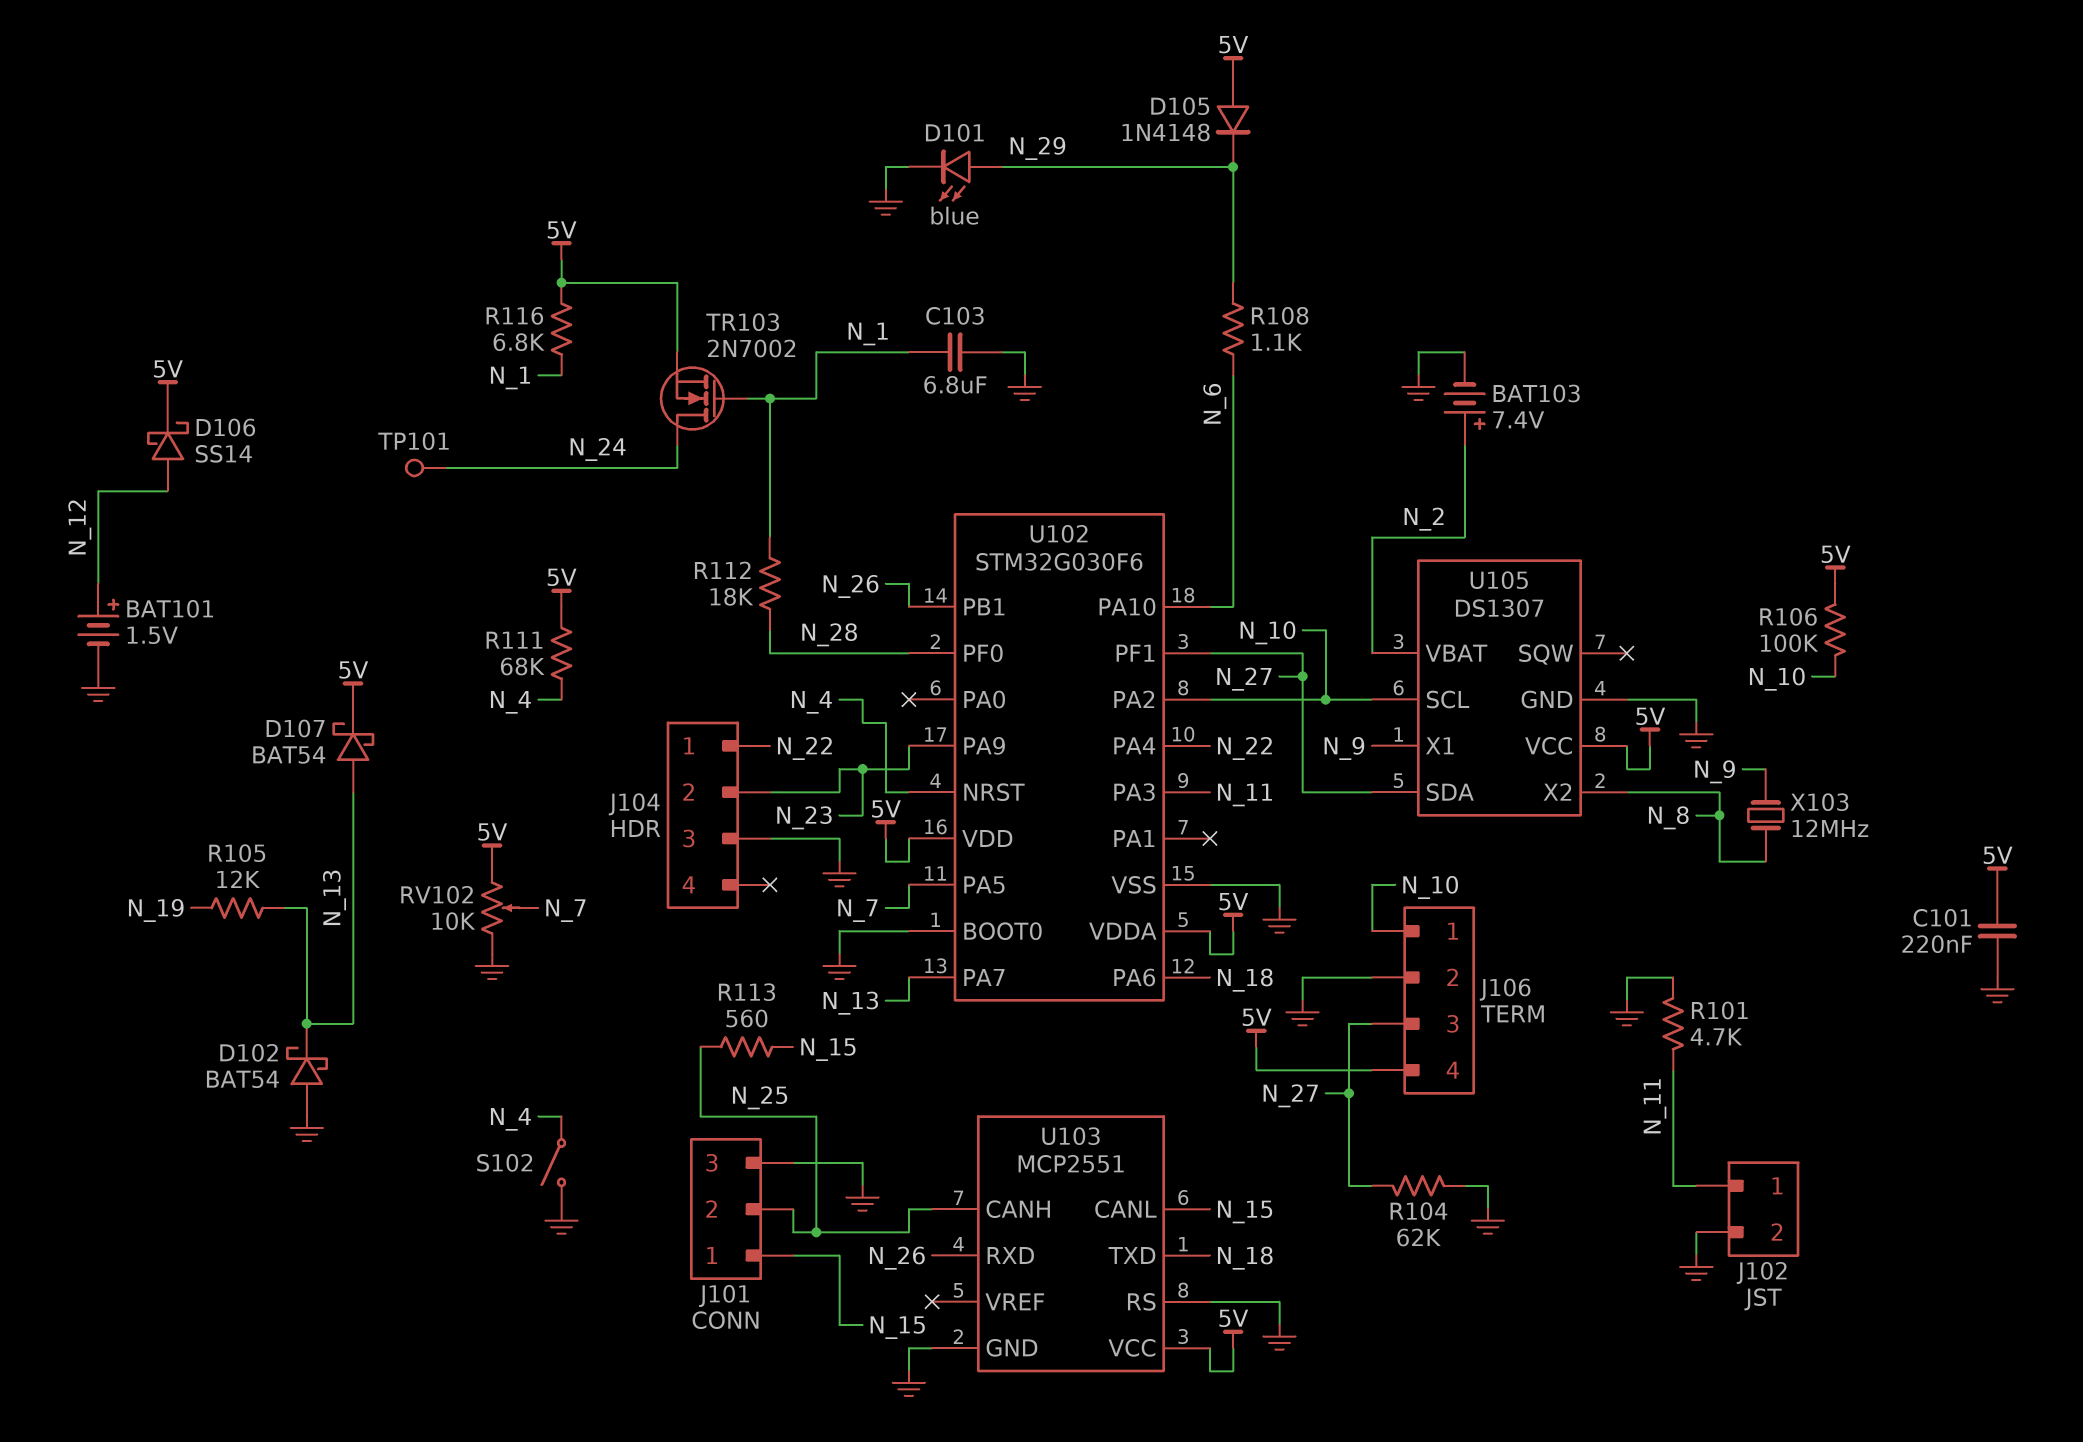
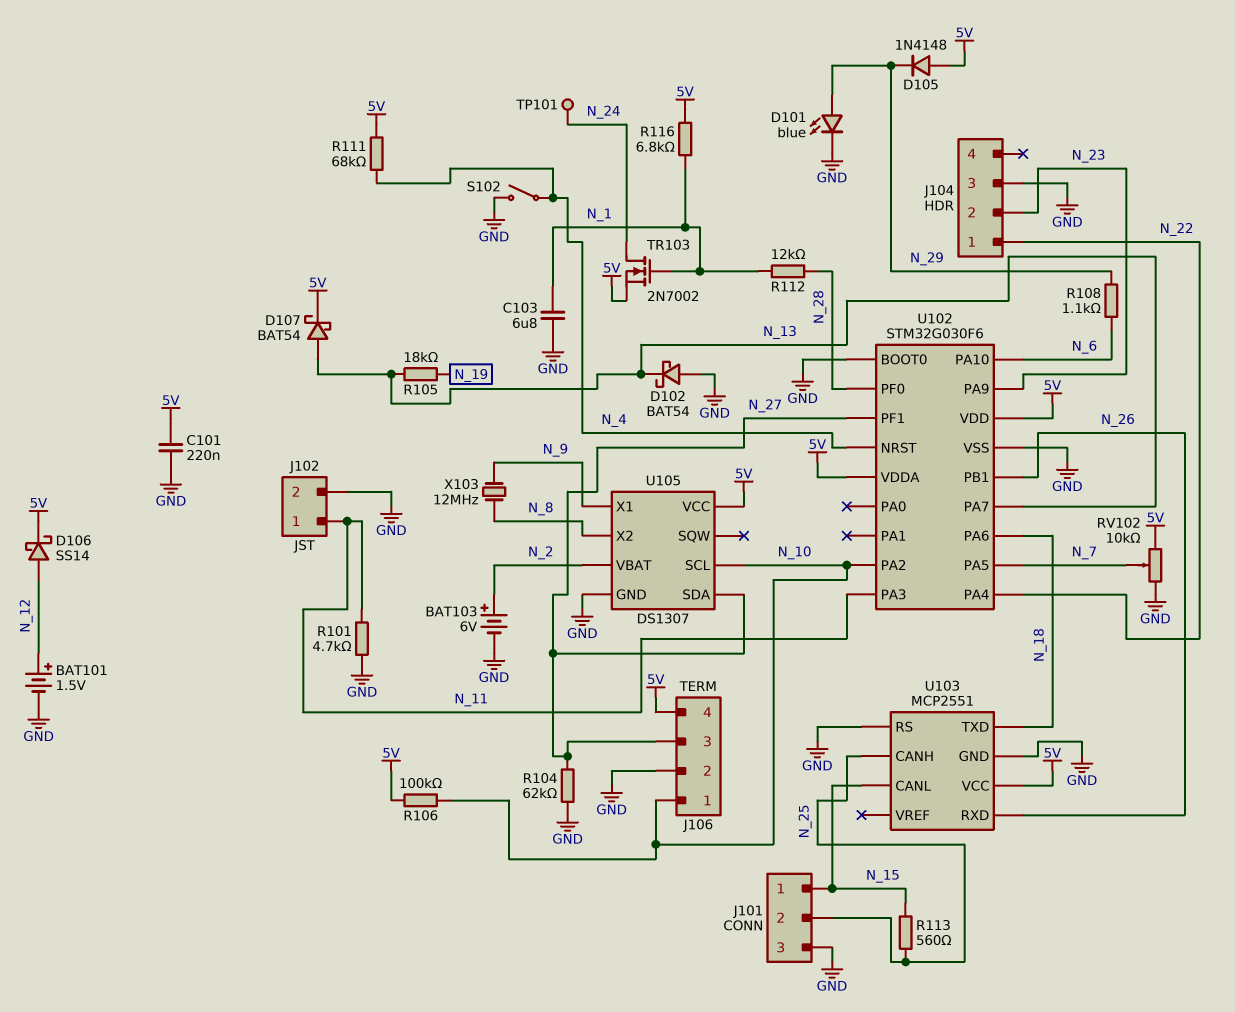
BAT103: 7.4V (plus N_2, minus GND) -> 6V (plus N_2, minus GND)
R105: 12k (N_13, N_19) -> 18k (N_13, N_19)
R112: 18k (N_1, N_28) -> 12k (N_1, N_28)

